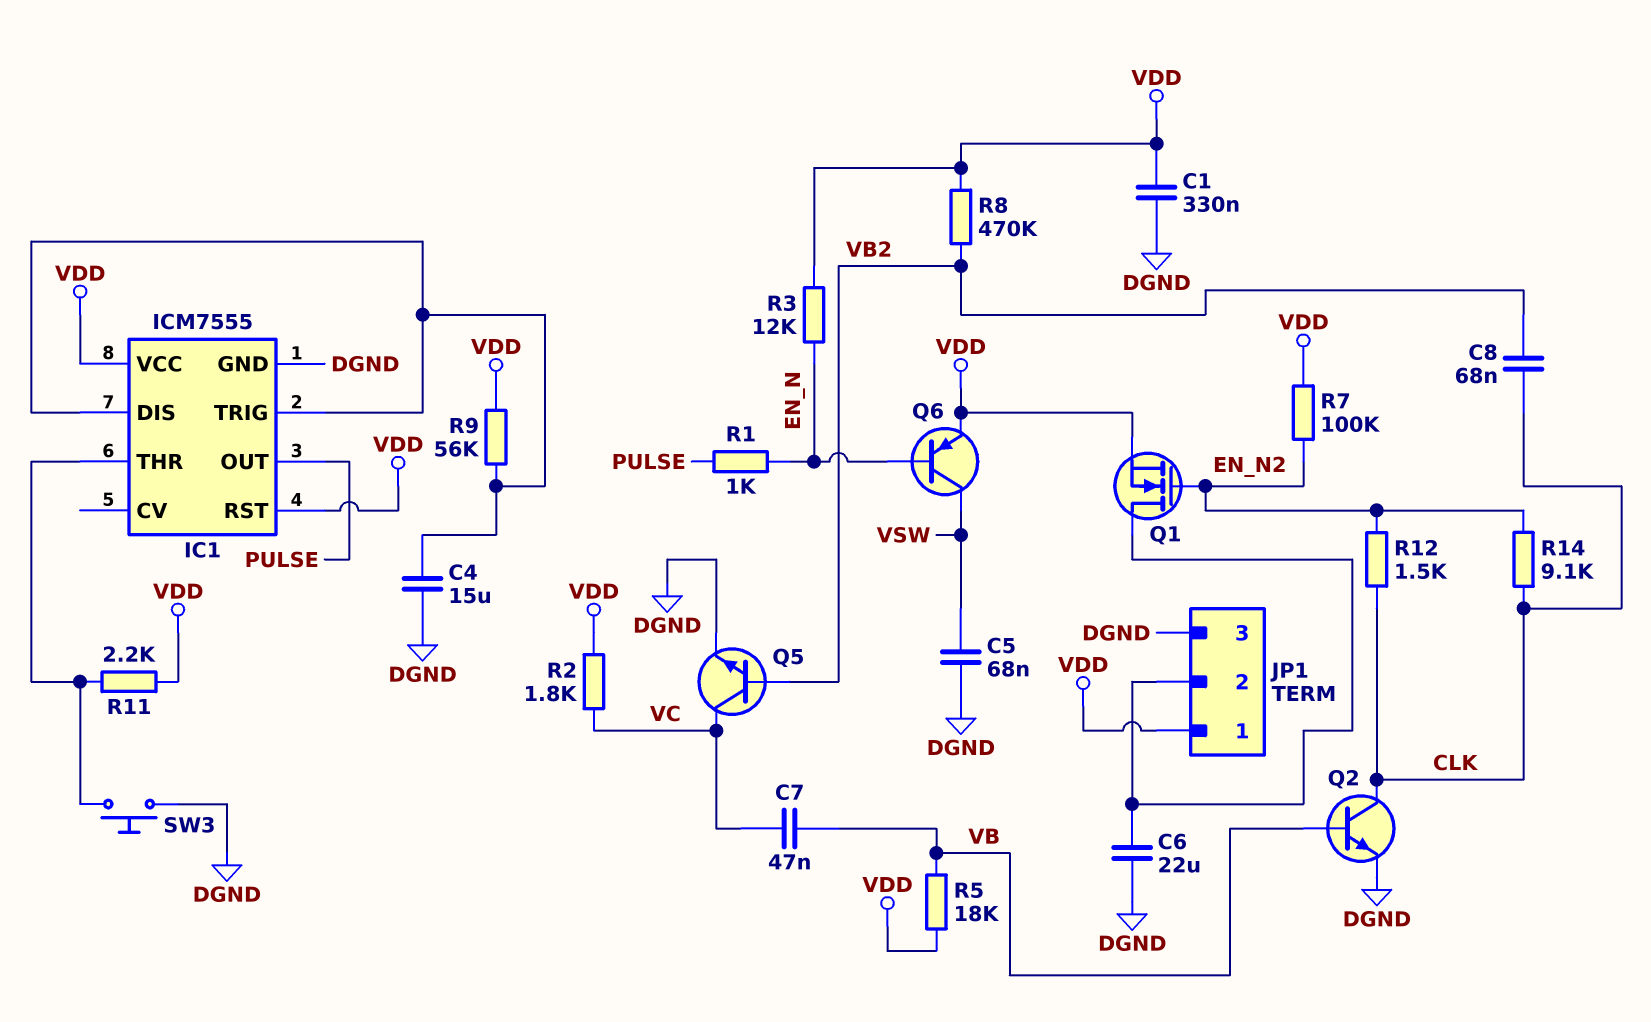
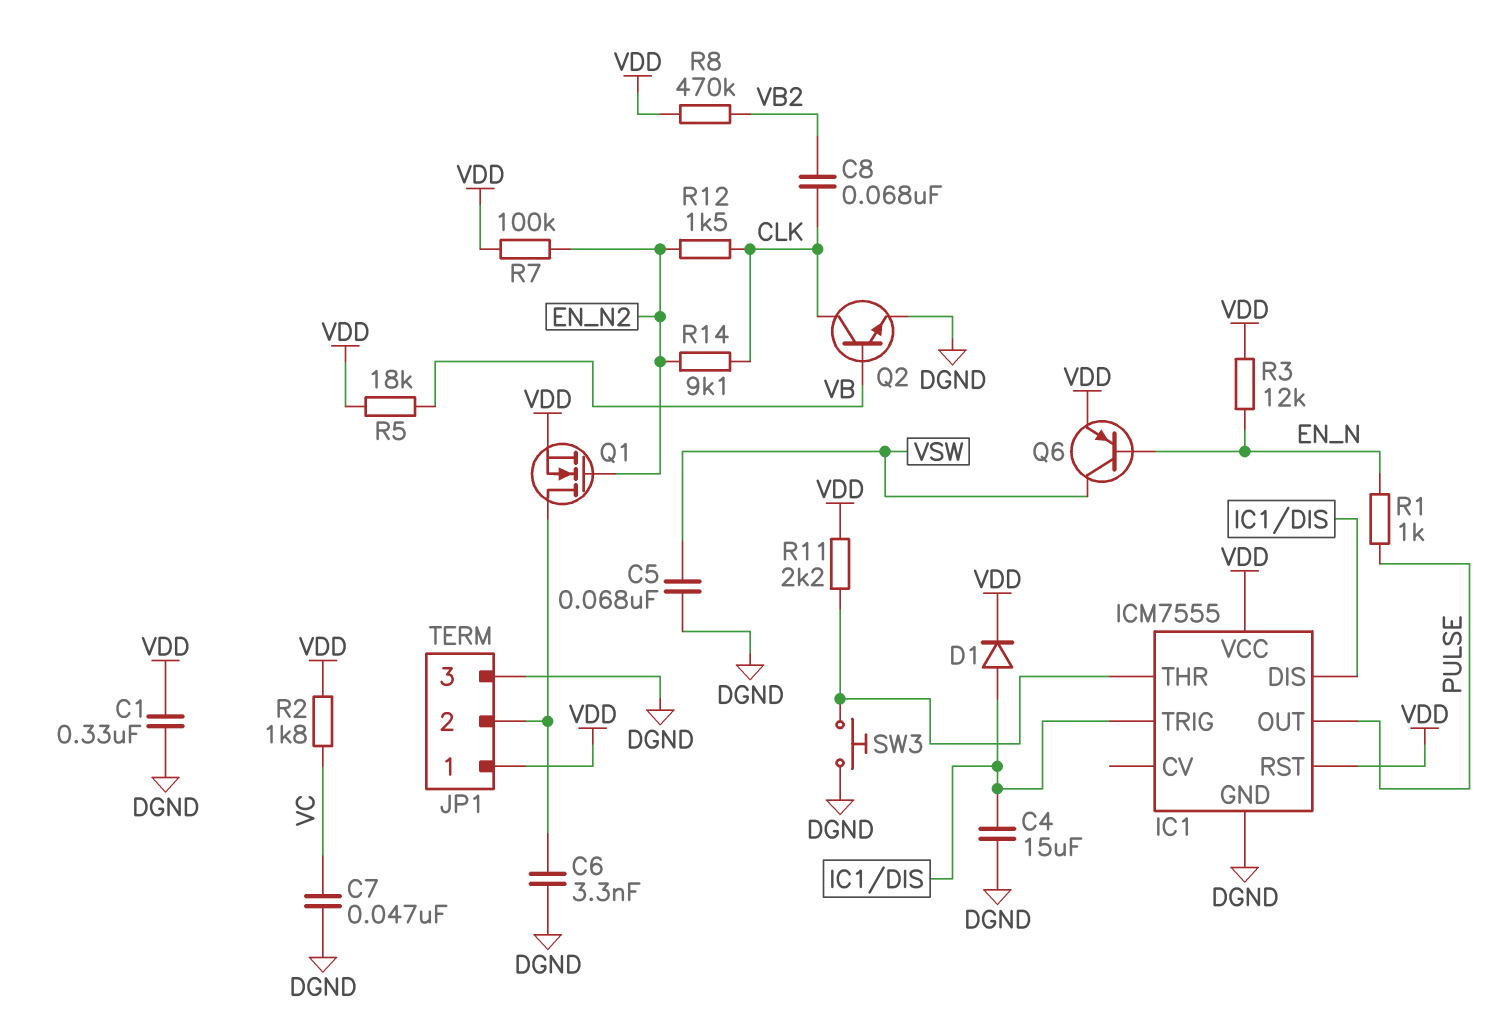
C6: 22uF (DGND, JP1/2) -> 3.3nF (DGND, JP1/2)
C7: 47nF (VB, VC) -> 47nF (DGND, VC)
D1: none -> diode (A IC1/DIS, K VDD)
Q5: NPN (B VB2, C VC, E DGND) -> none
R9: 56k (IC1/DIS, VDD) -> none

